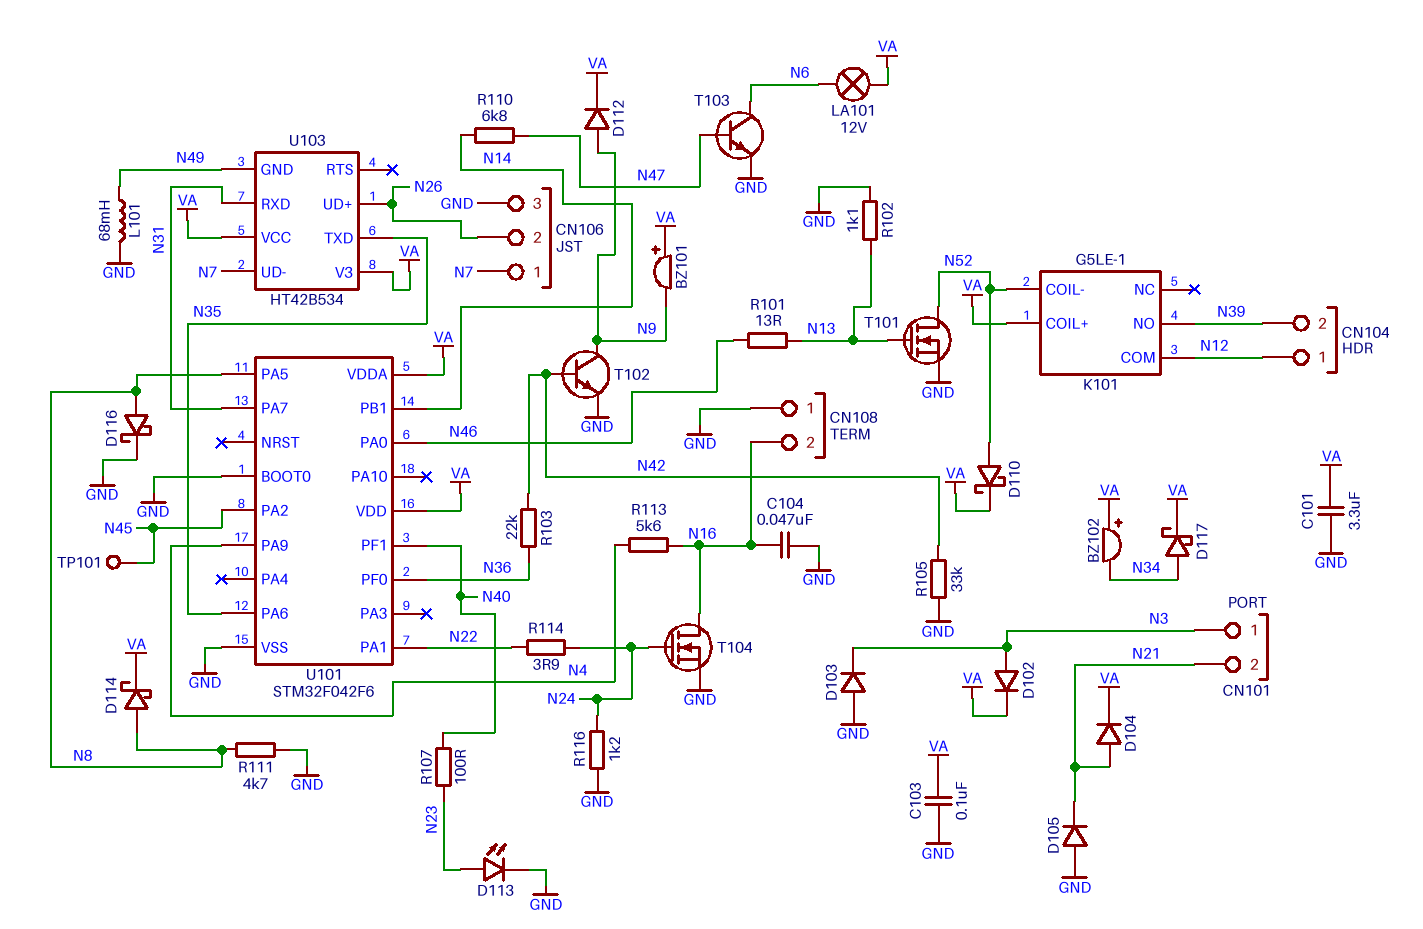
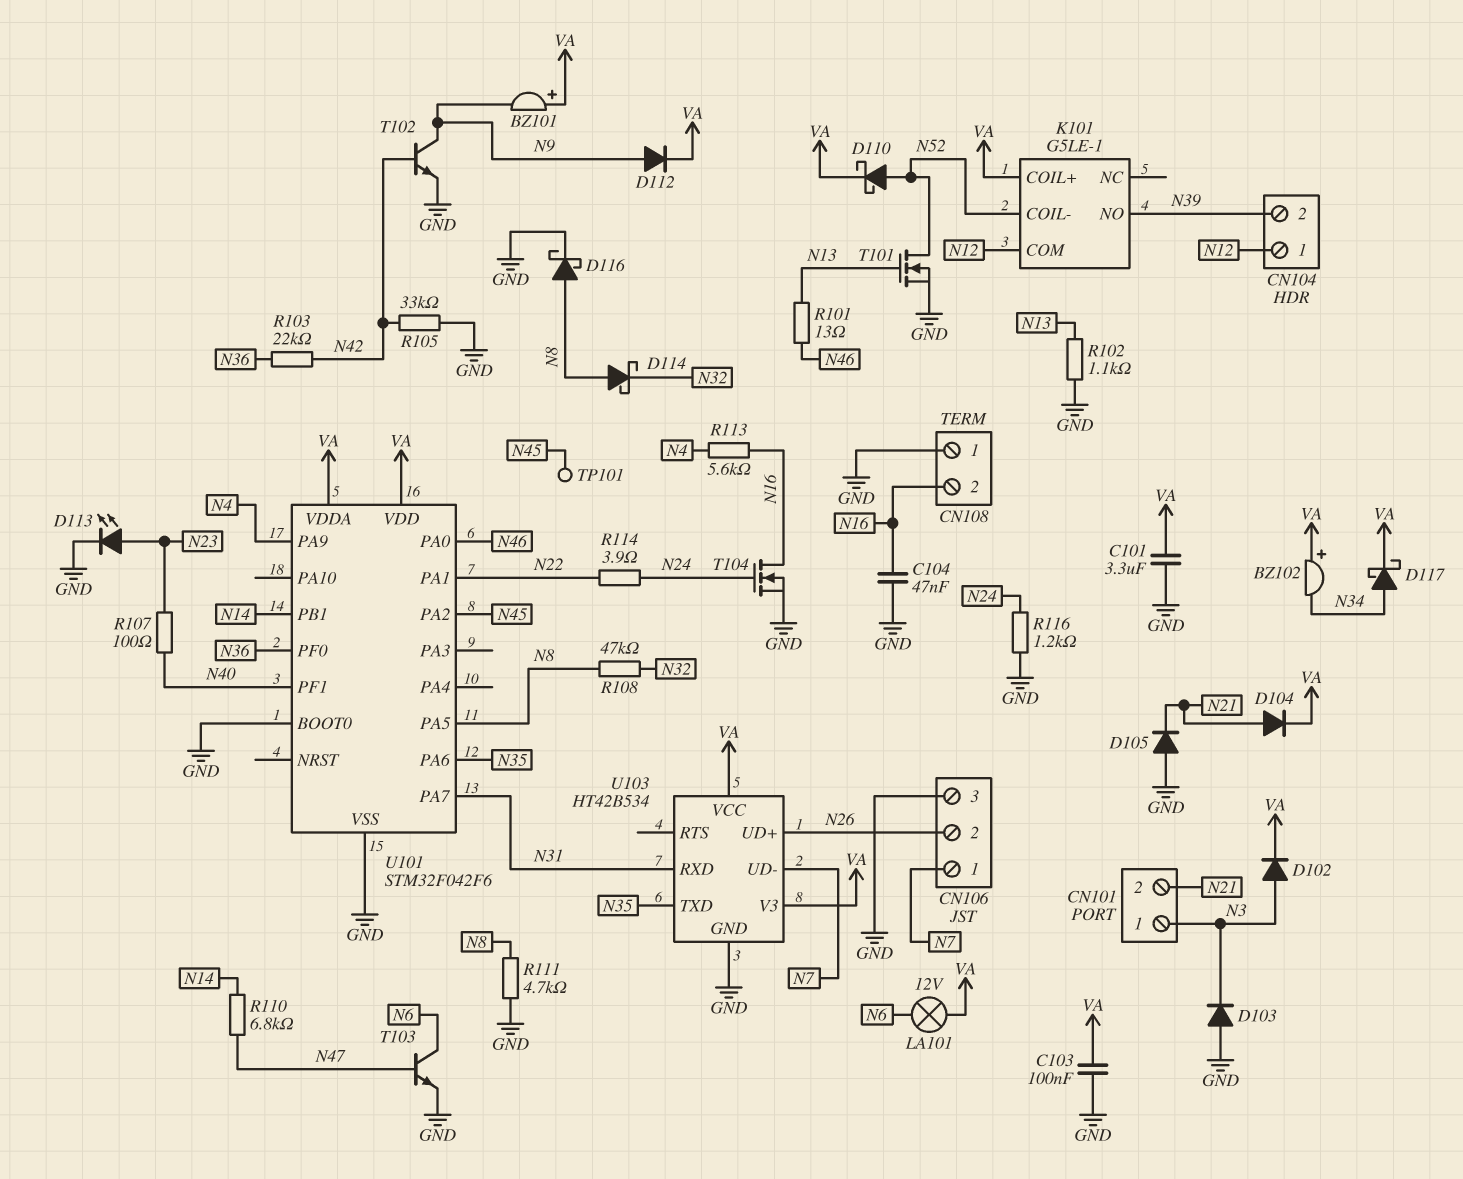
D114: schottky (A N8, K VA) -> schottky (A N8, K N32)
L101: 68mH (GND, N49) -> none
R108: none -> 47k (N8, N32)
U103 pin GND: N49 -> GND

